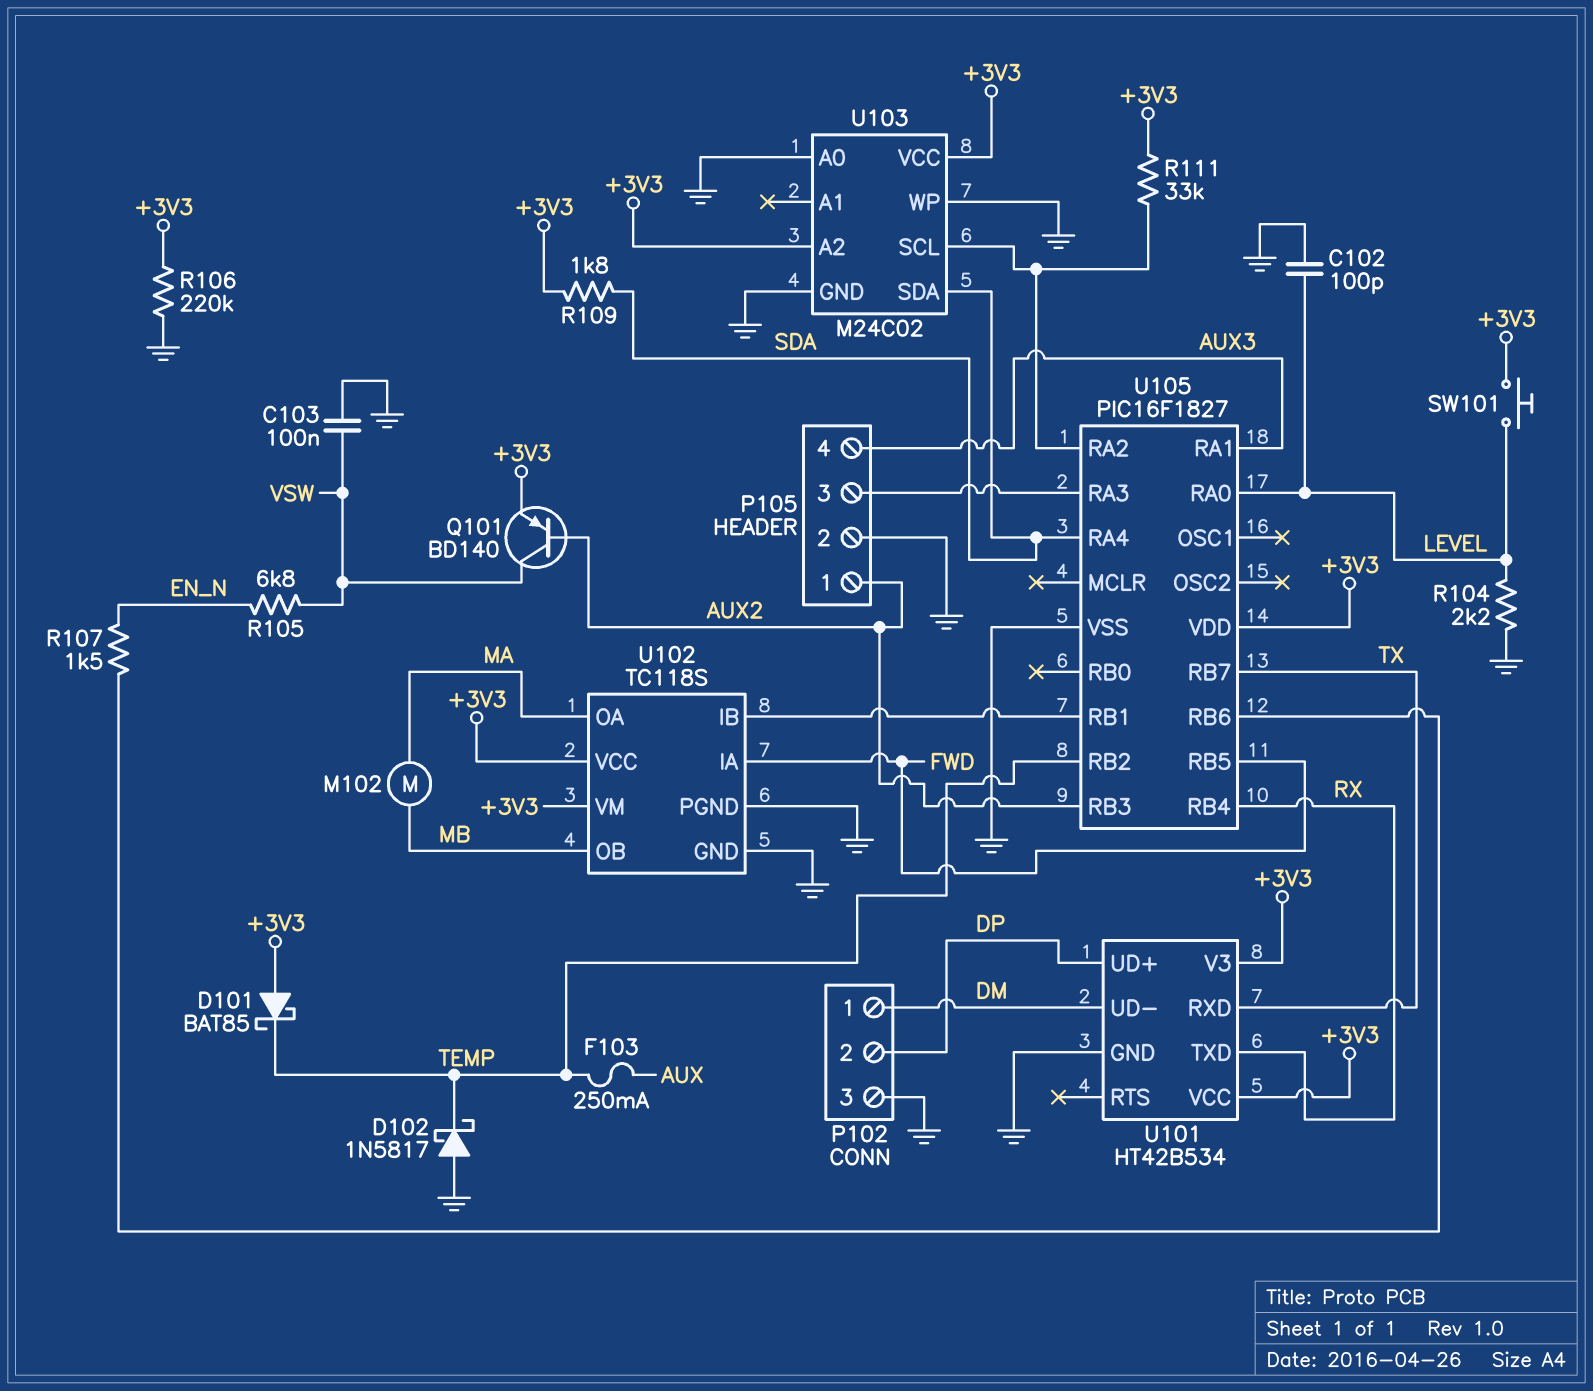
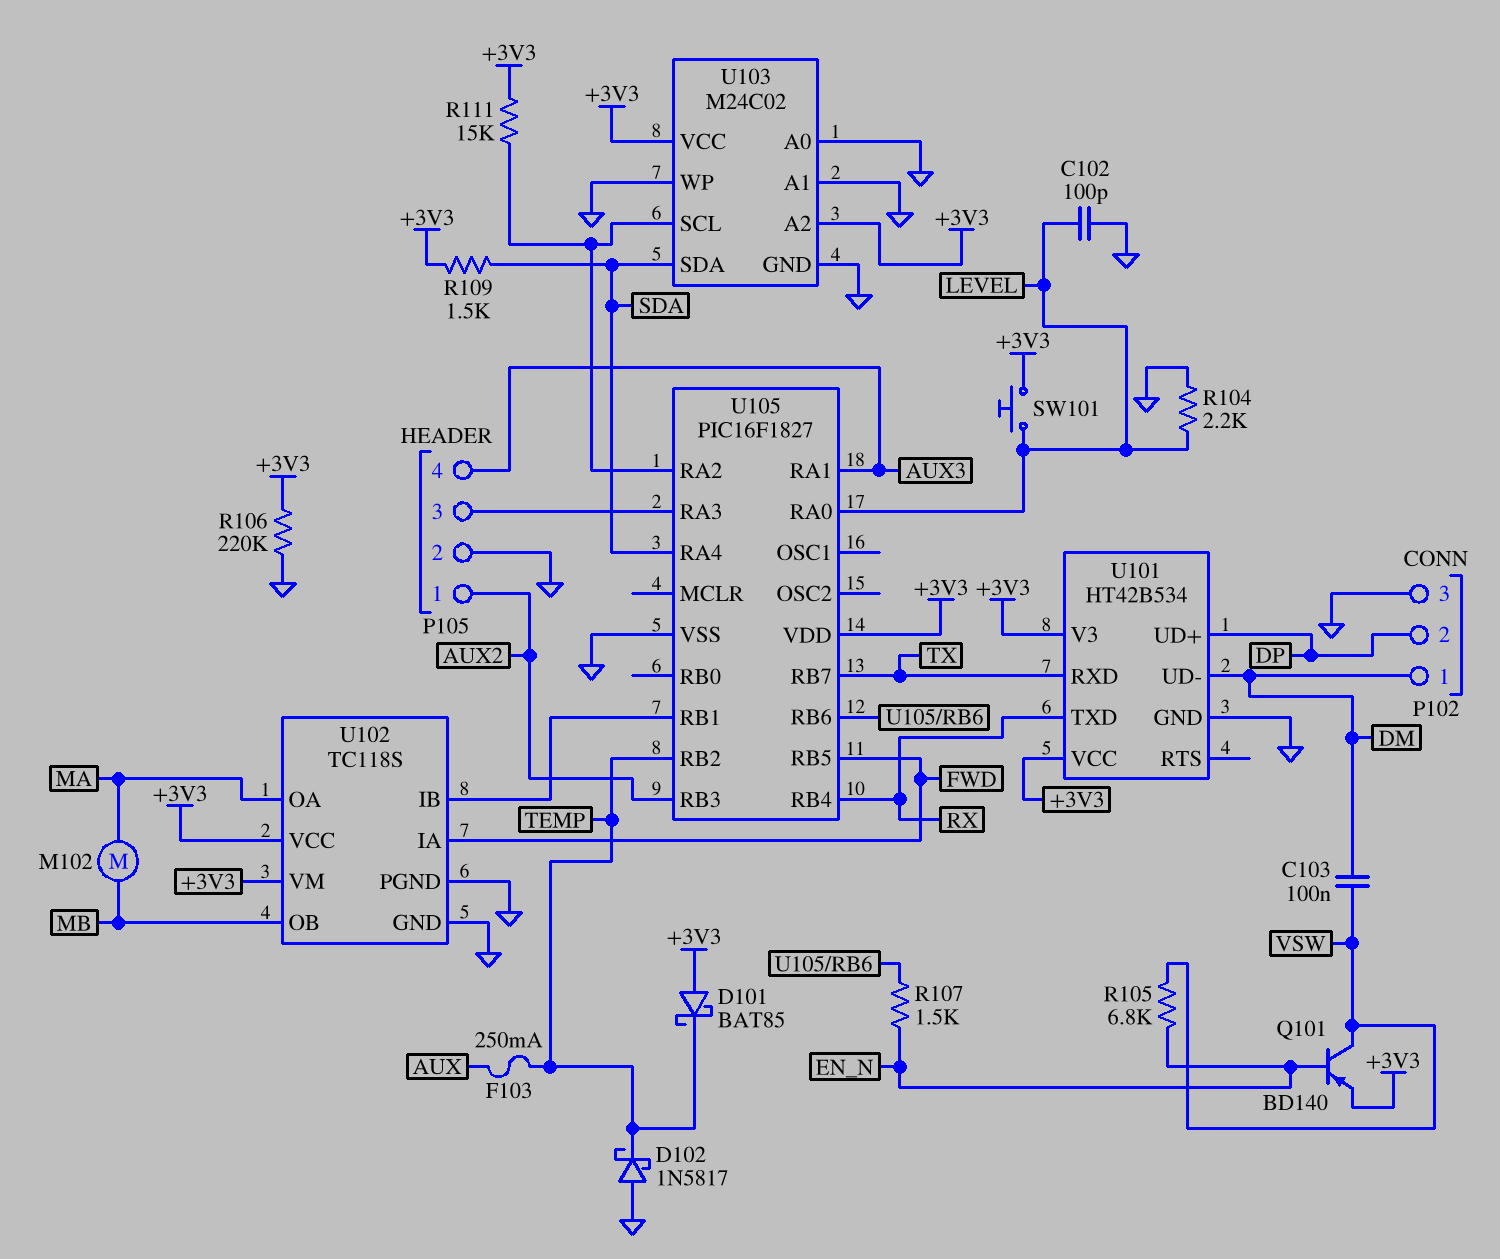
C103: 100nF (GND, VSW) -> 100nF (DM, VSW)
Q101: PNP BD140 (B AUX2, C VSW, E +3V3) -> PNP BD140 (B EN_N, C VSW, E +3V3)
R109: 1.8k (+3V3, SDA) -> 1.5k (+3V3, SDA)
R111: 33k (+3V3, U103/SCL) -> 15k (+3V3, U103/SCL)
U103 pin A1: none -> GND

